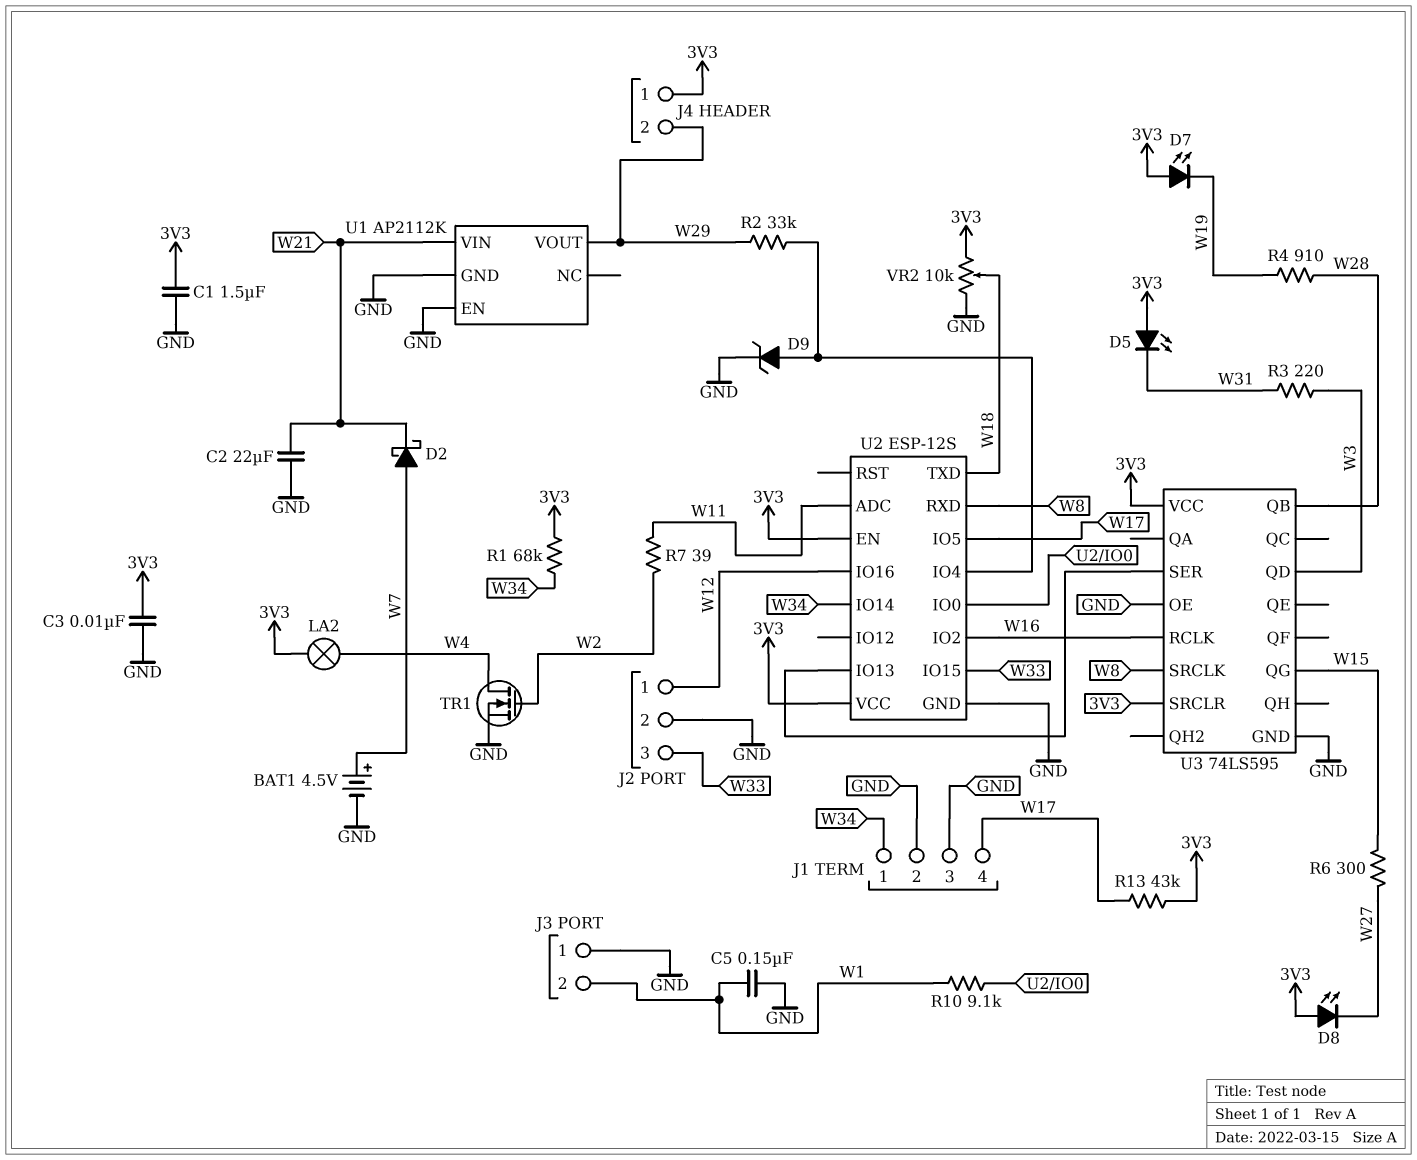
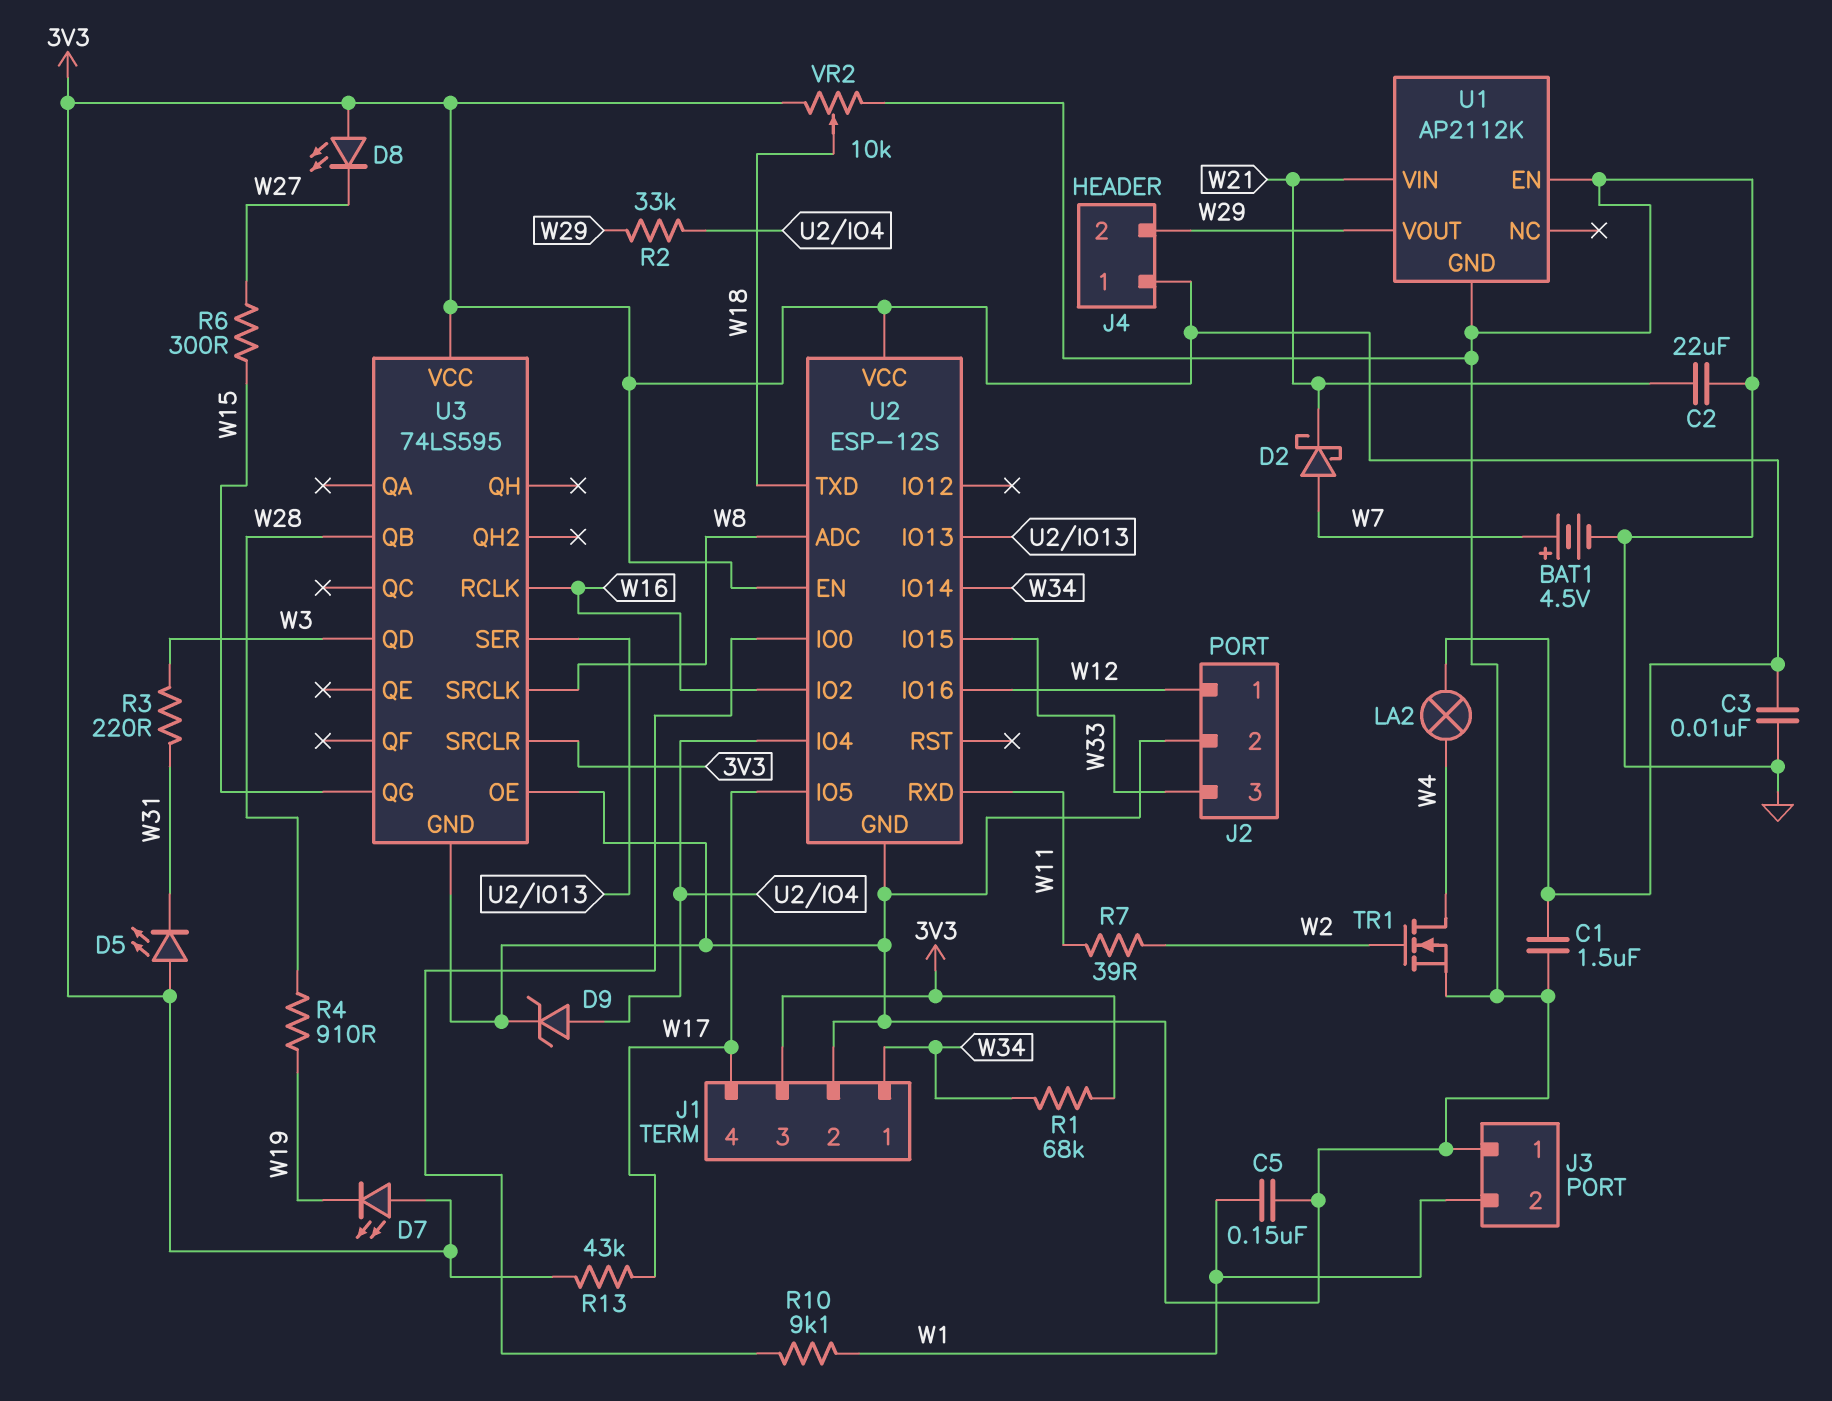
J1 pin 3: GND -> 3V3
U2 pin ADC: W11 -> W8
U2 pin RXD: W8 -> W11

